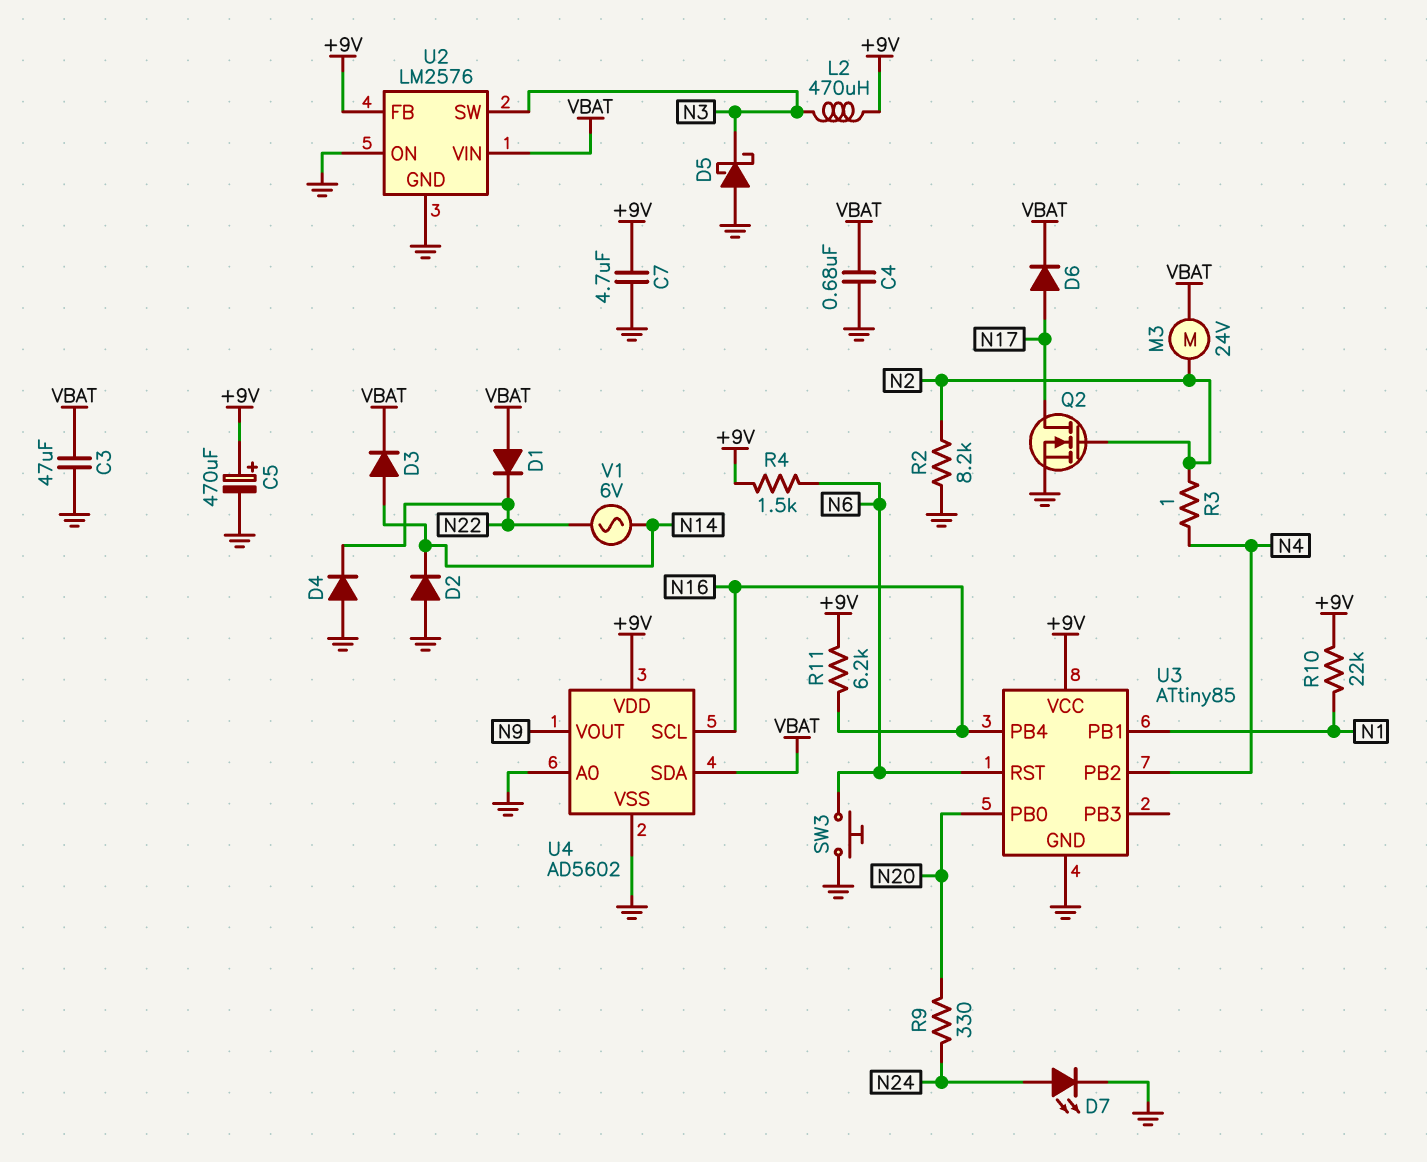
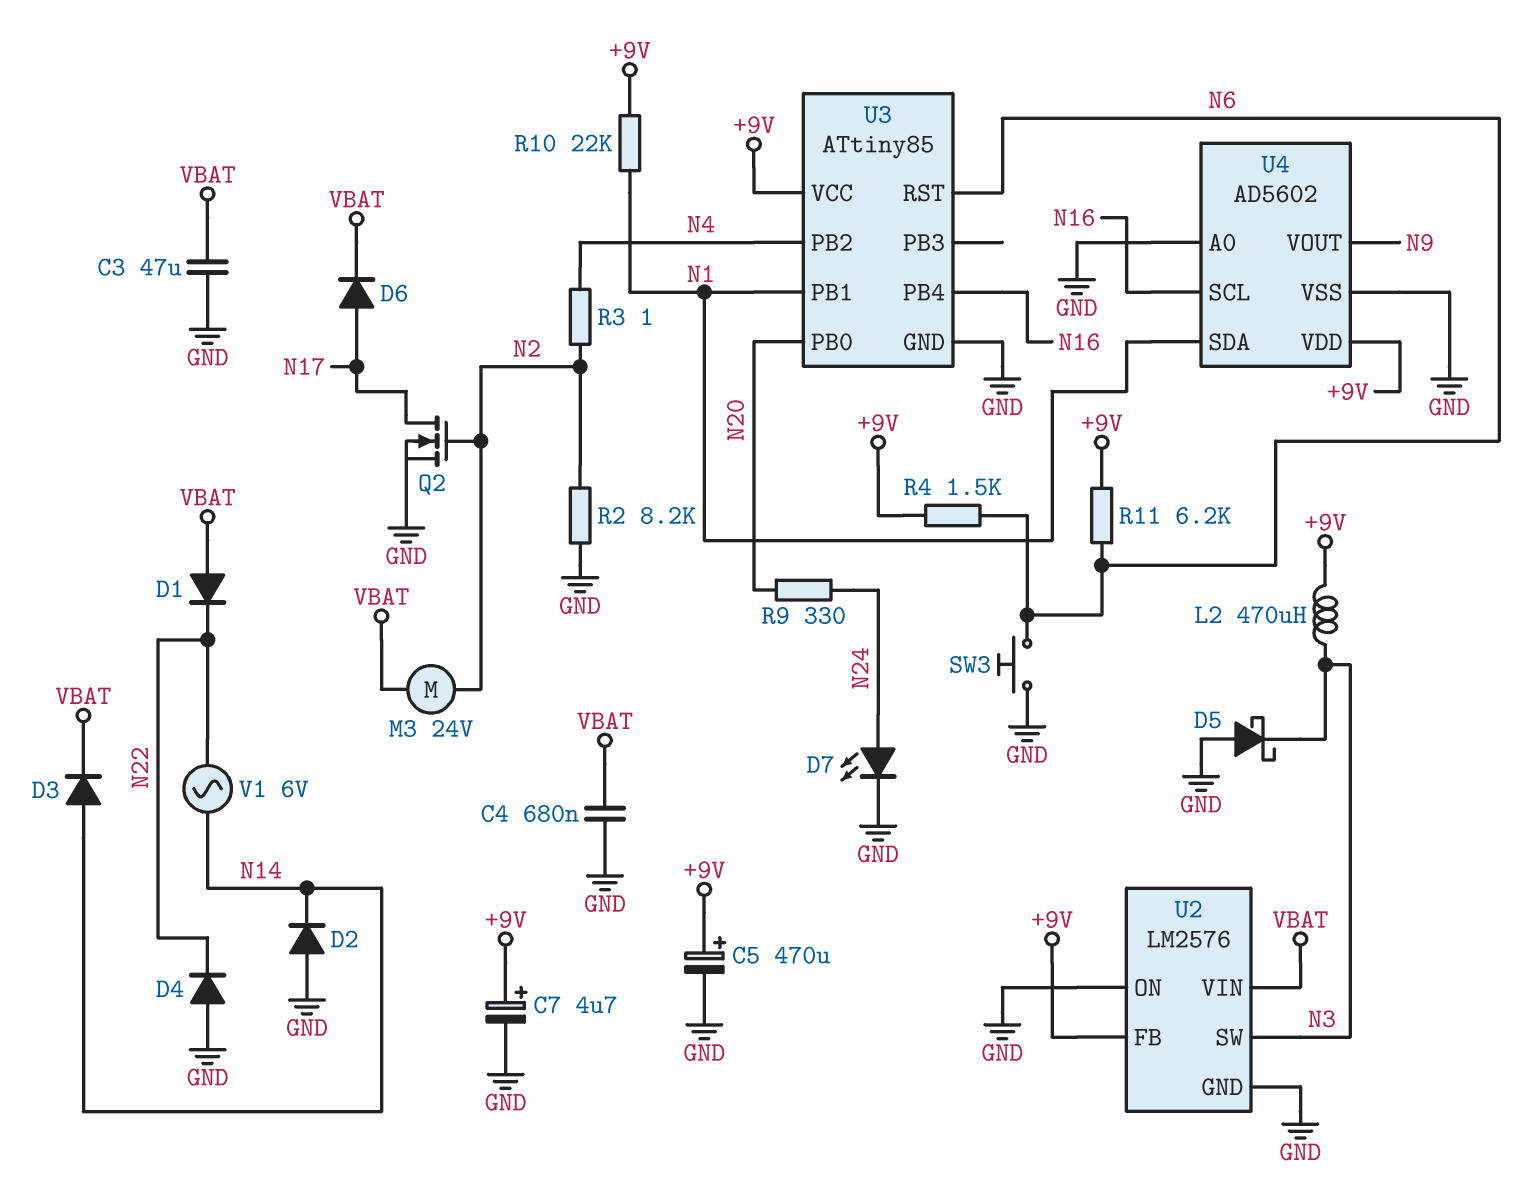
C7: 4.7uF (+9V, GND) -> 4.7uF (plus +9V, minus GND)
R11: 6.2k (+9V, N16) -> 6.2k (+9V, N6)
U4 pin SDA: VBAT -> N1

